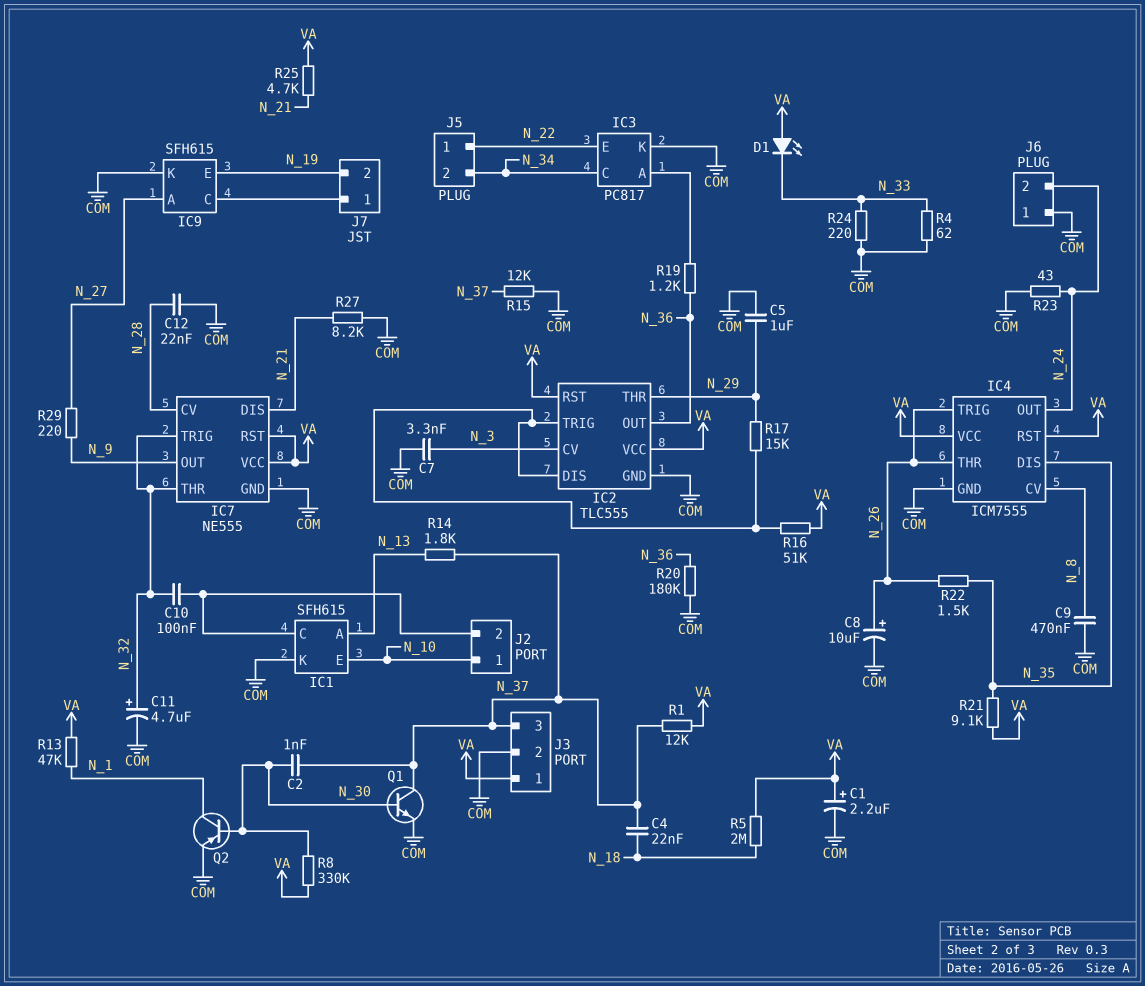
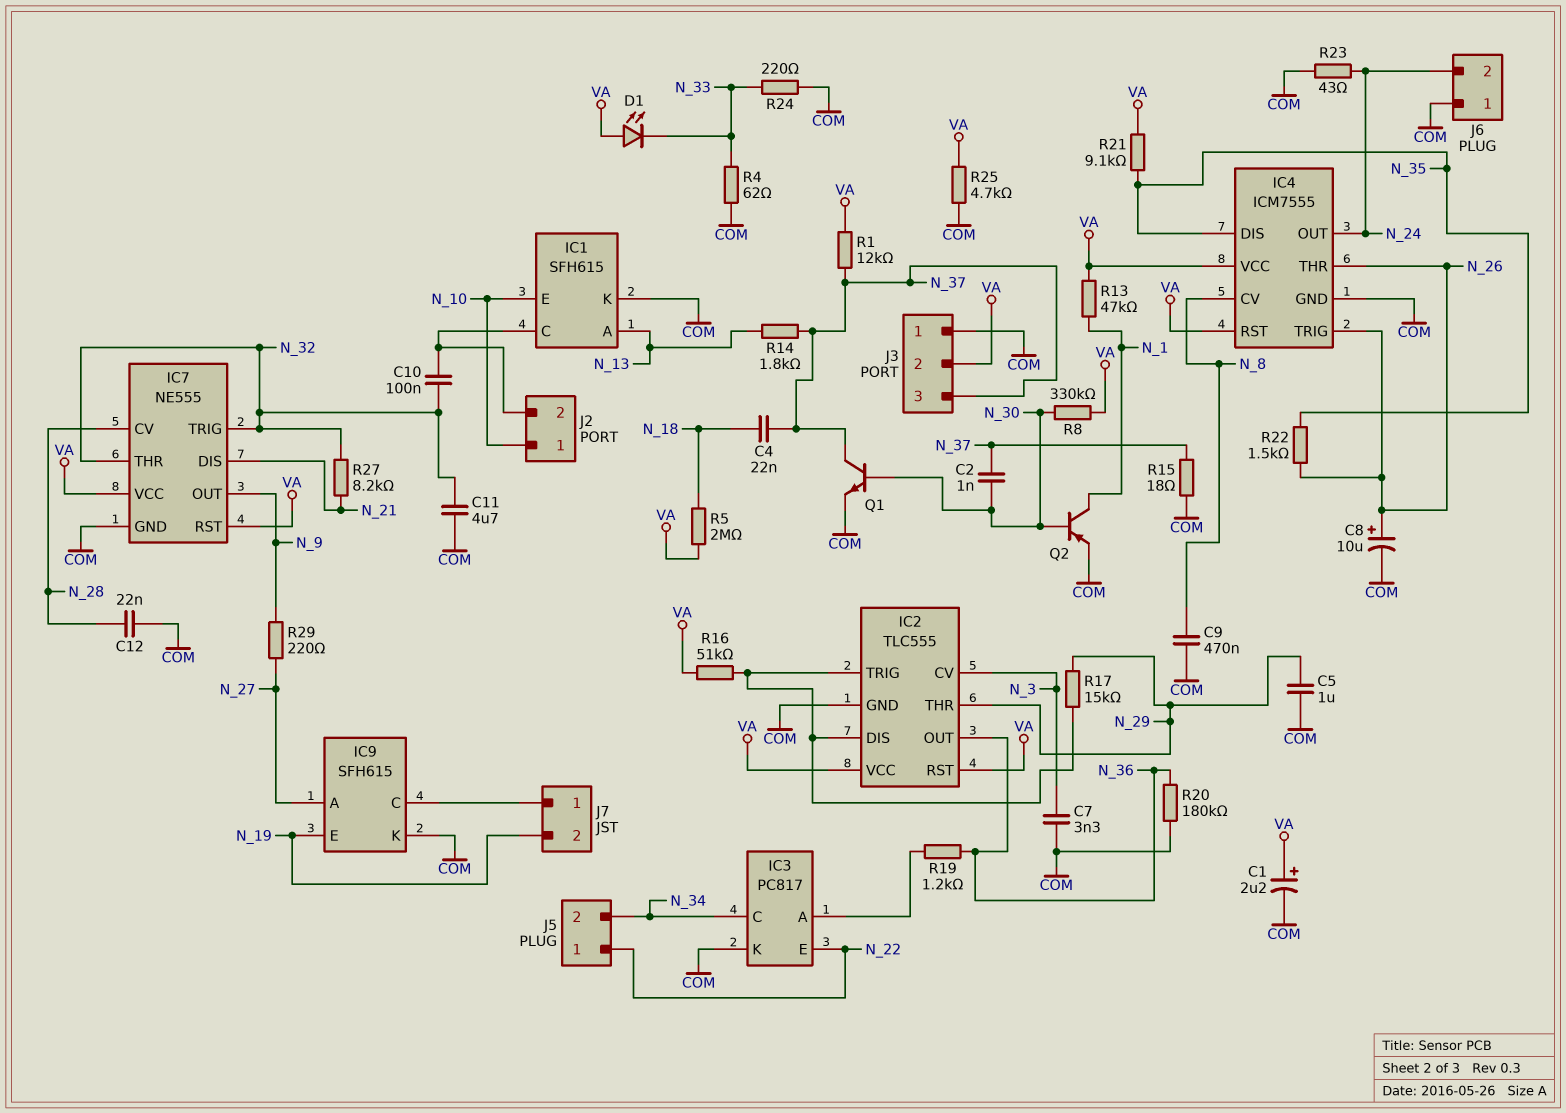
C11: 4.7uF (plus N_32, minus COM) -> 4.7uF (COM, N_32)
J3 pin 1: VA -> COM
J3 pin 2: COM -> VA
R15: 12k (COM, N_37) -> 18 (COM, N_37)
R25: 4.7k (N_21, VA) -> 4.7k (COM, VA)
R27: 8.2k (COM, N_21) -> 8.2k (N_21, N_32)

